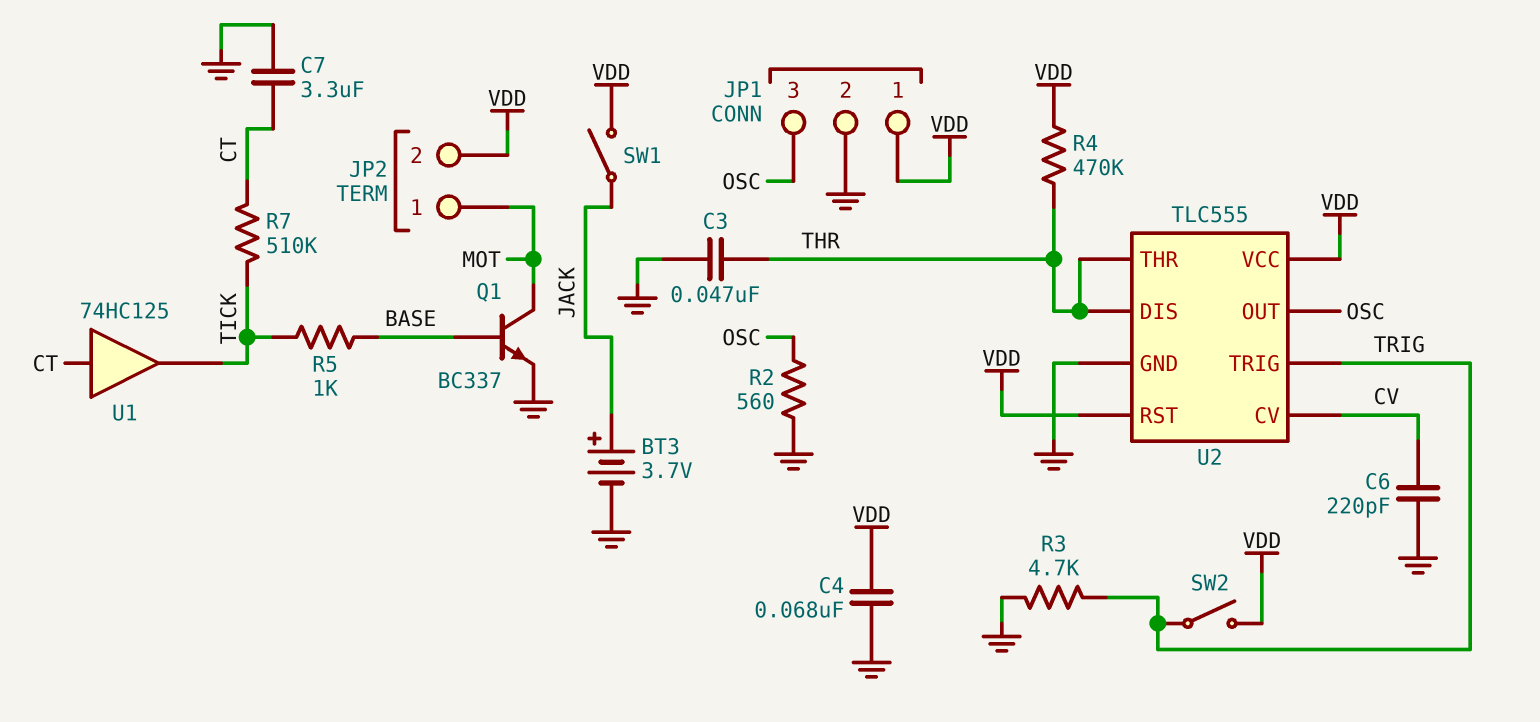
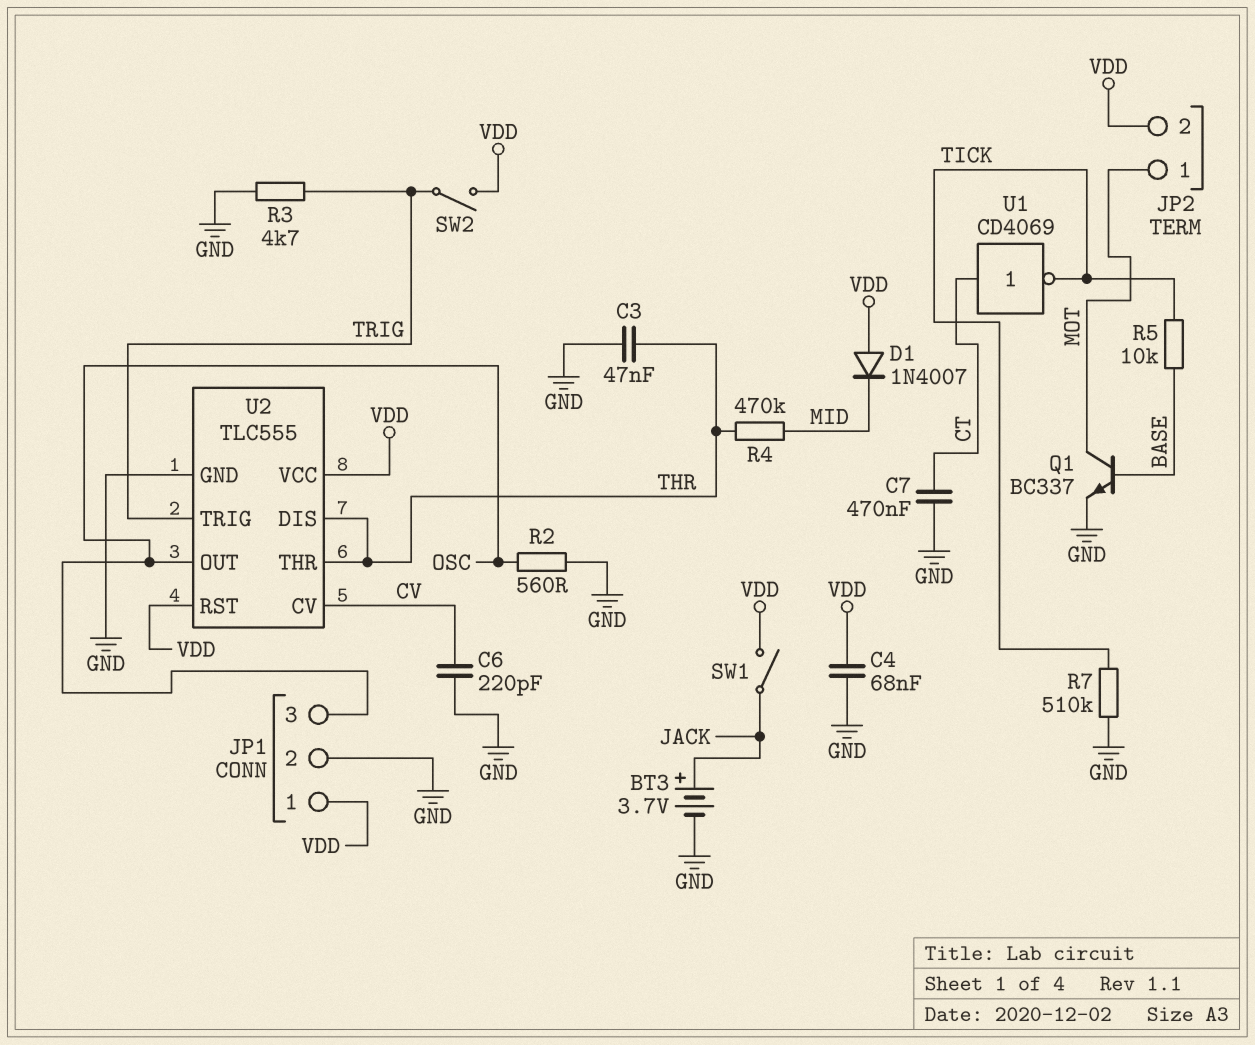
C7: 3.3uF (CT, GND) -> 470nF (CT, GND)
D1: none -> diode 1N4007 (A VDD, K MID)
R4: 470k (THR, VDD) -> 470k (MID, THR)
R5: 1k (BASE, TICK) -> 10k (BASE, TICK)
R7: 510k (CT, TICK) -> 510k (GND, TICK)
U1: buffer 74HC125 (in CT, out TICK) -> NOT CD4069 (in CT, out TICK)

